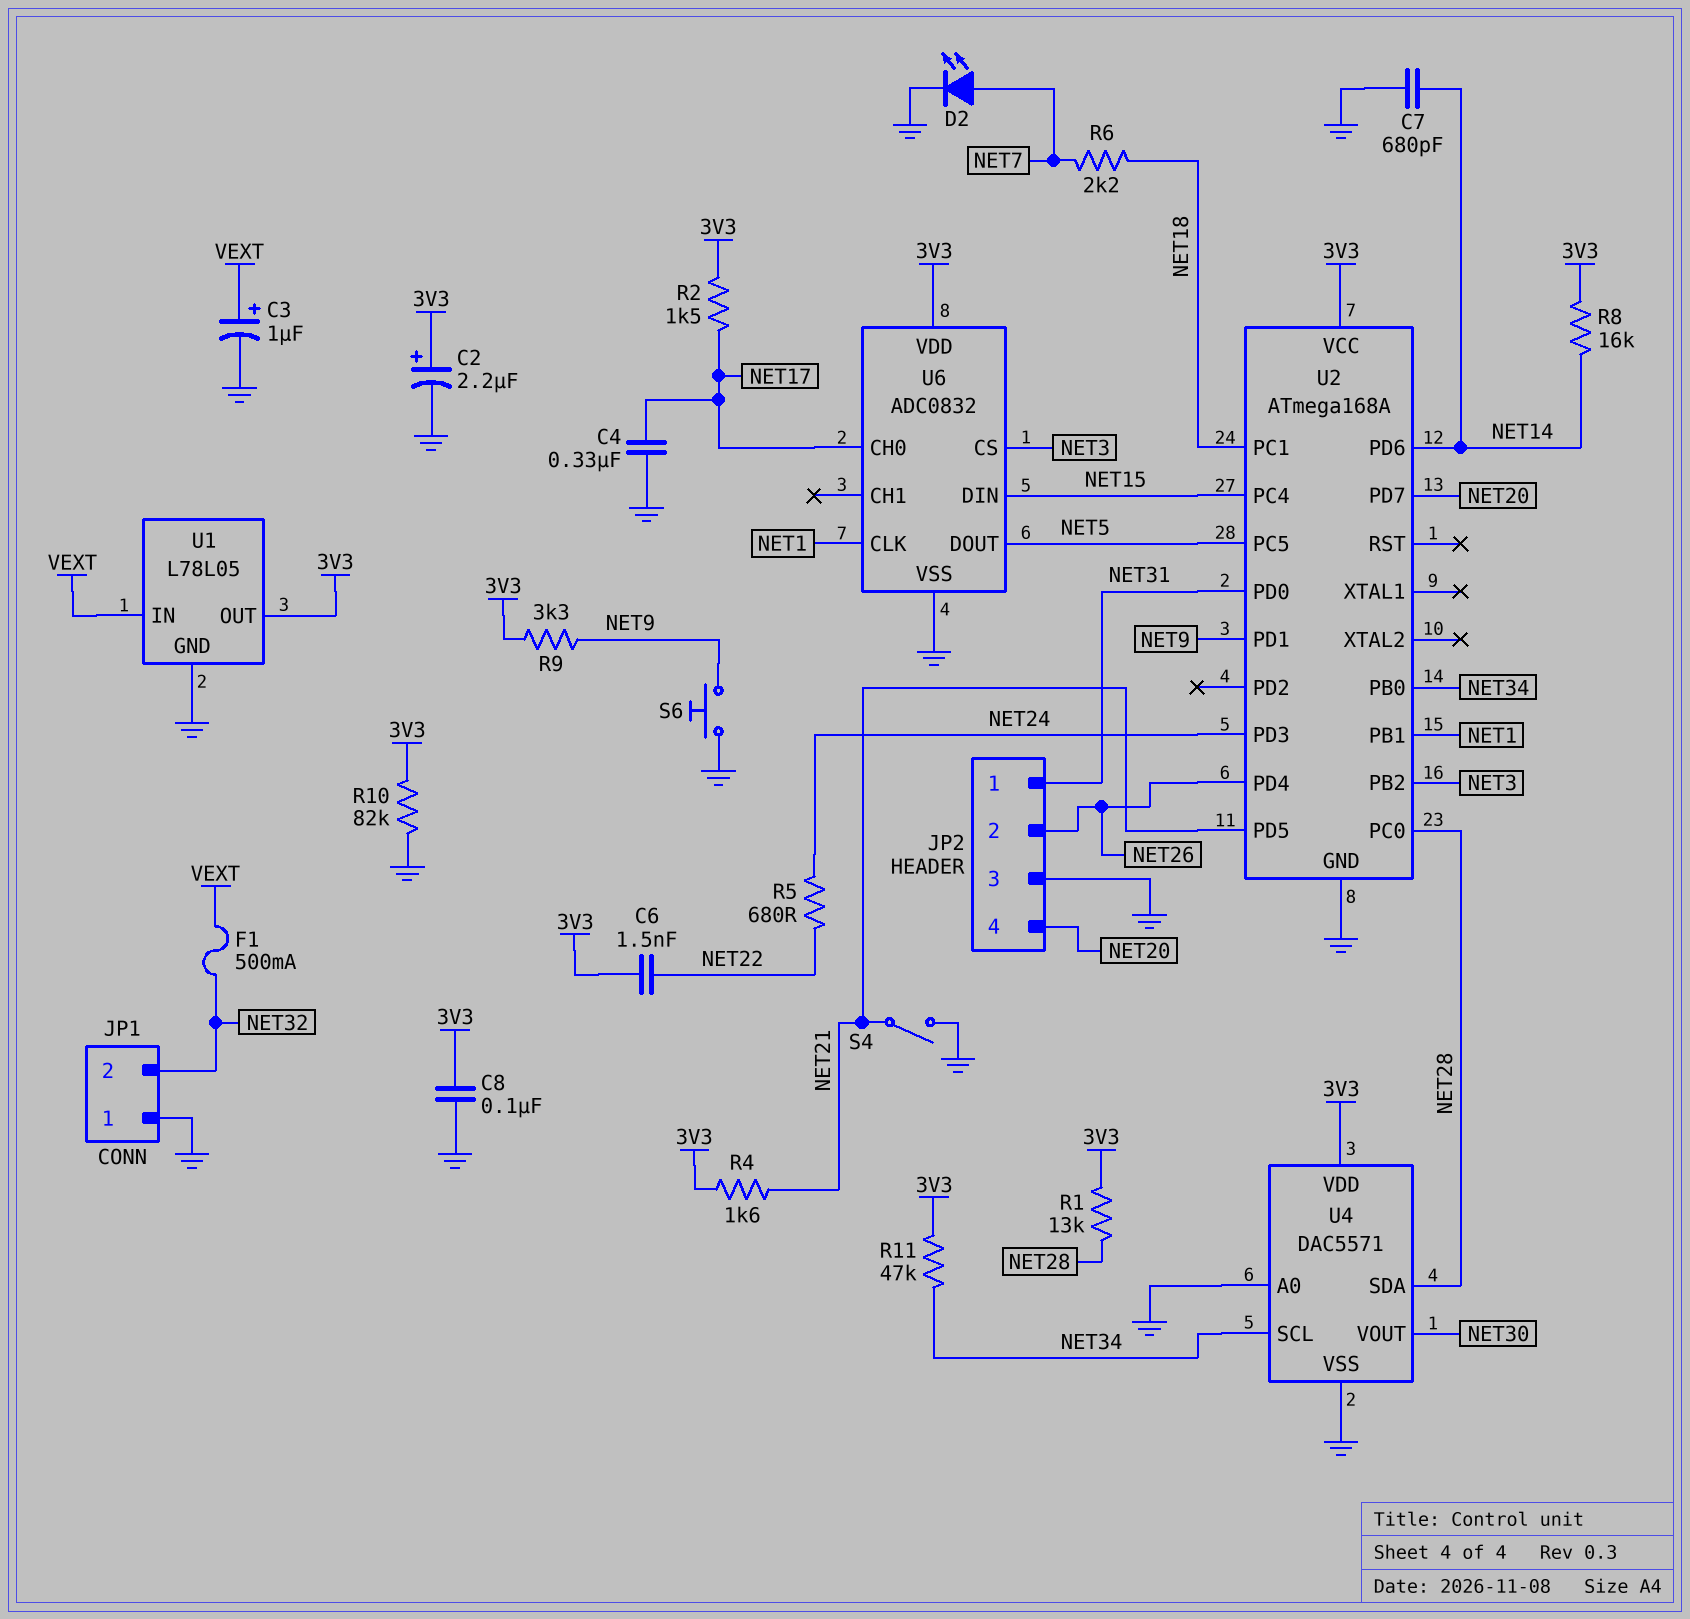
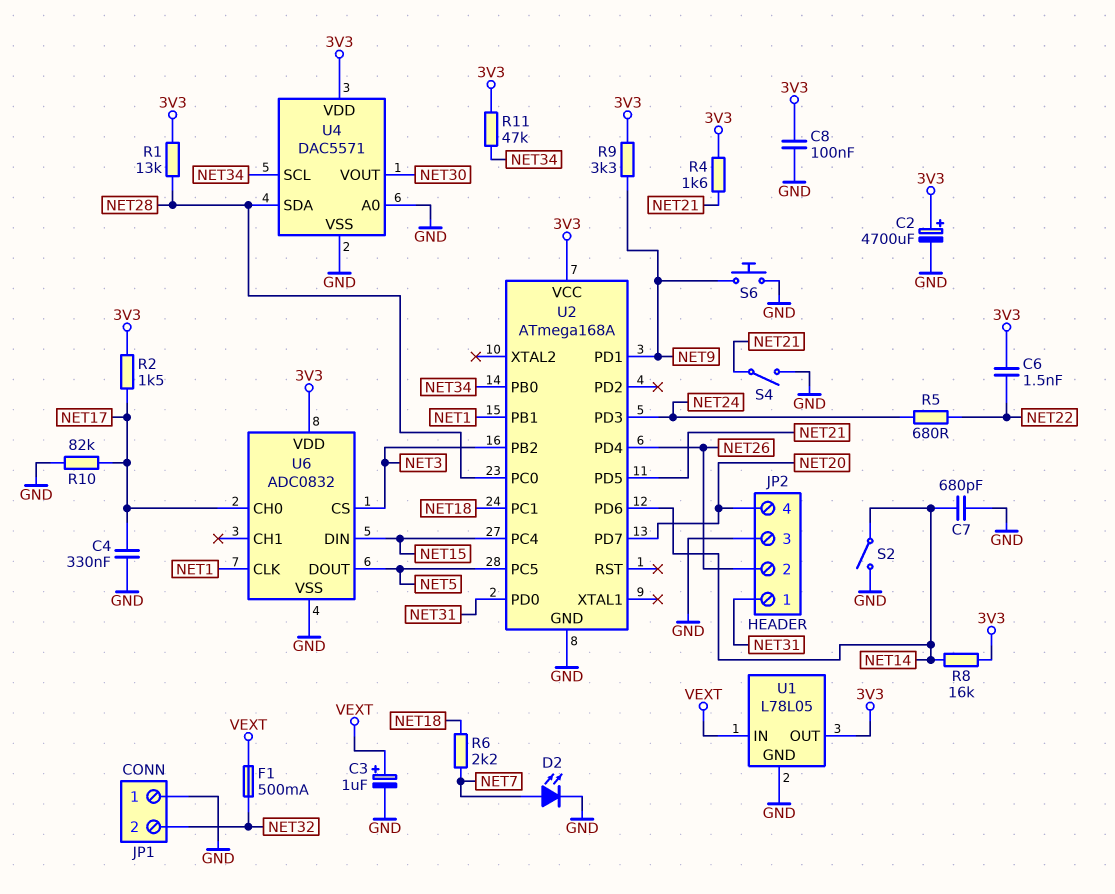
C2: 2.2uF (plus 3V3, minus GND) -> 4700uF (plus 3V3, minus GND)
R10: 82k (3V3, GND) -> 82k (GND, NET17)
S2: none -> switch (GND, NET14)

